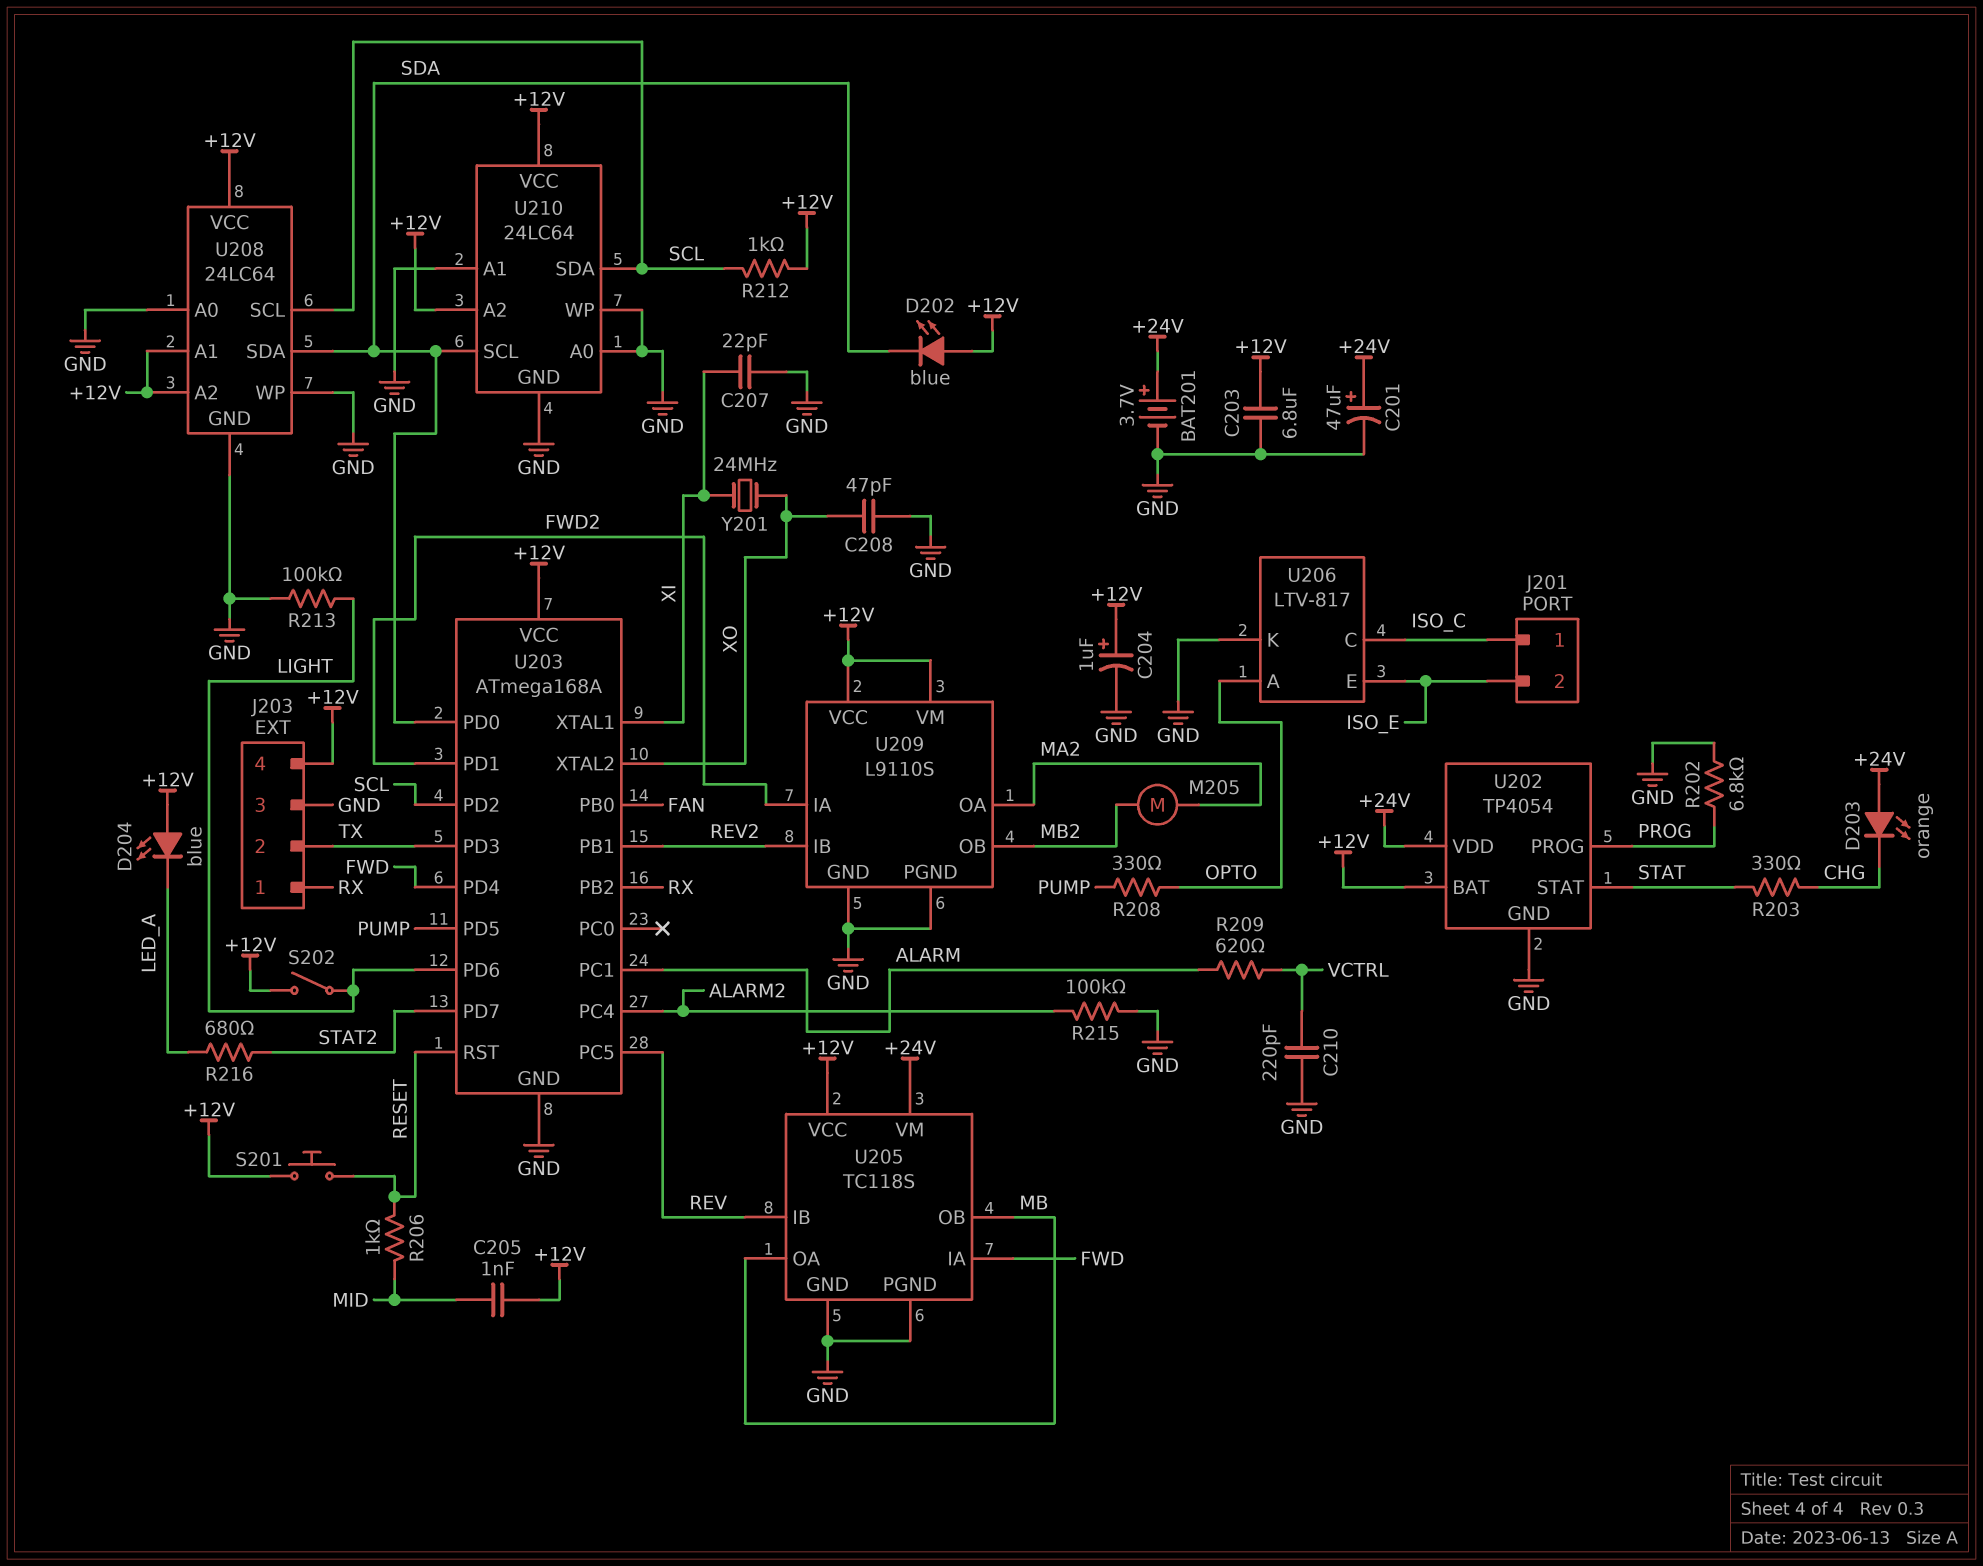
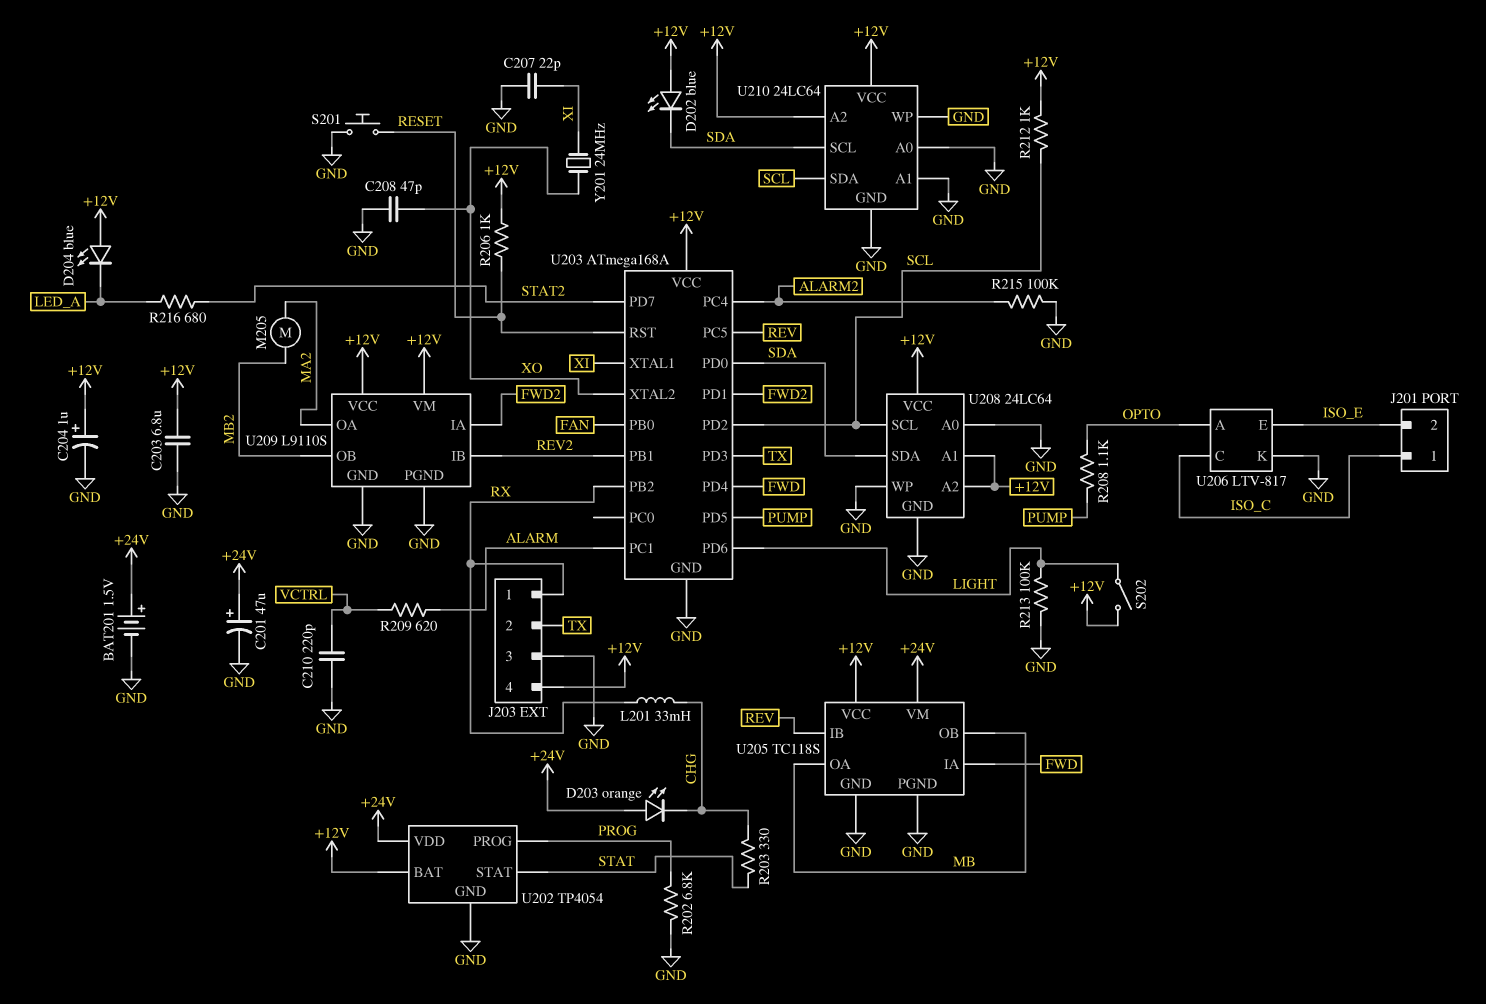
BAT201: 3.7V (plus +24V, minus GND) -> 1.5V (plus +24V, minus GND)
C205: 1nF (+12V, MID) -> none
L201: none -> 33mH (CHG, RX)
R206: 1k (MID, RESET) -> 1k (+12V, RESET)
R208: 330 (OPTO, PUMP) -> 1.1k (OPTO, PUMP)
S201: button (+12V, RESET) -> button (GND, RESET)

